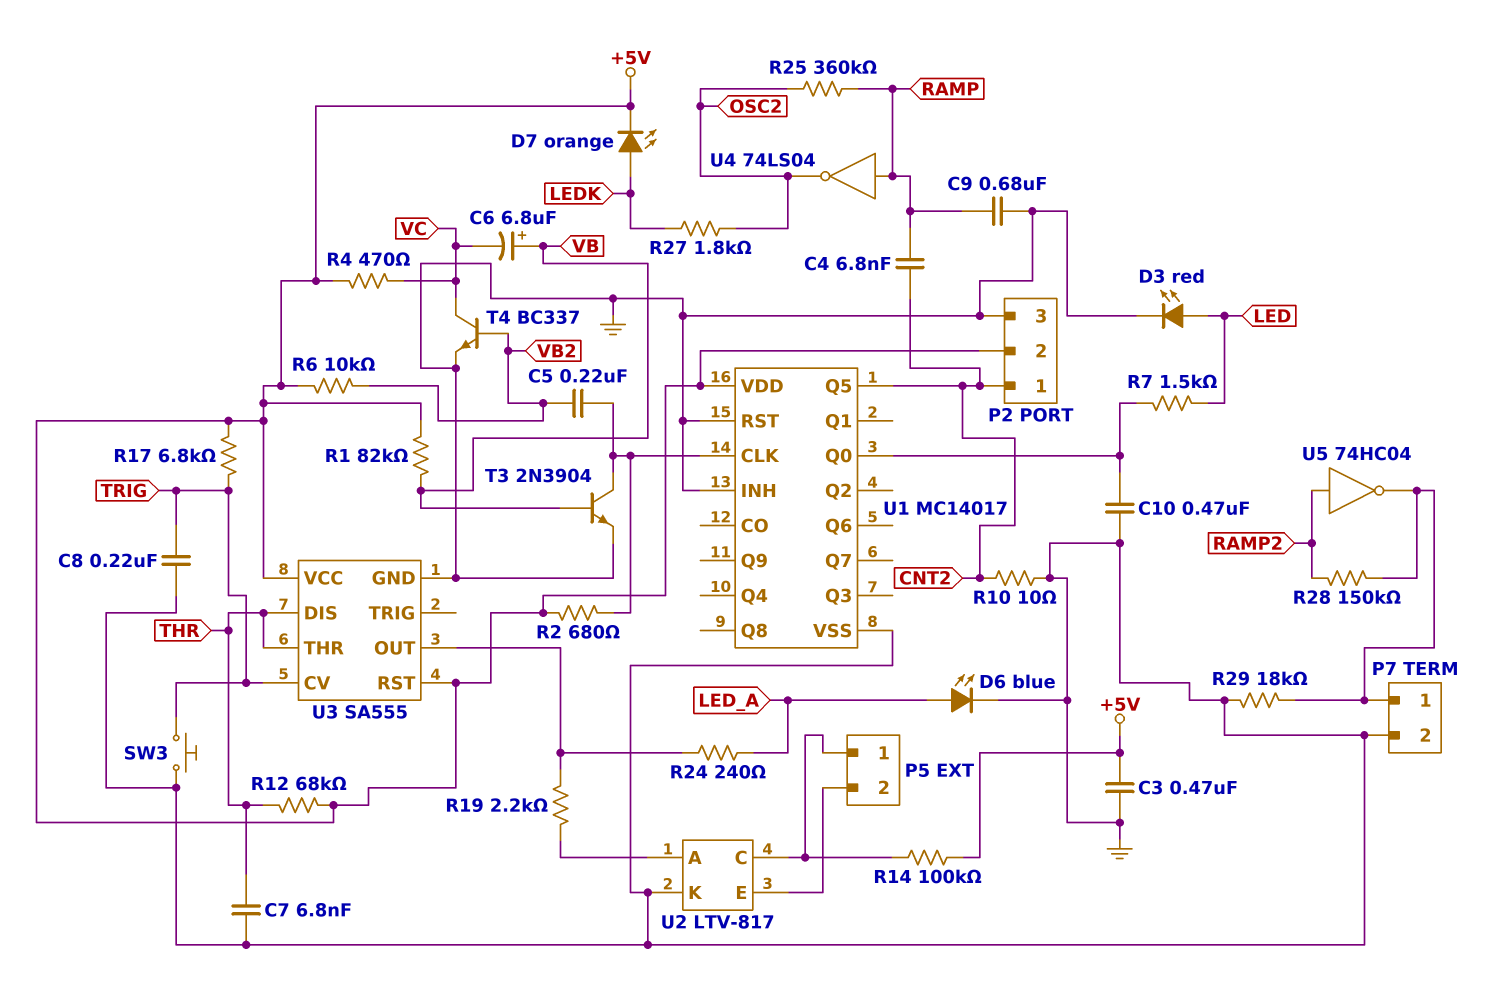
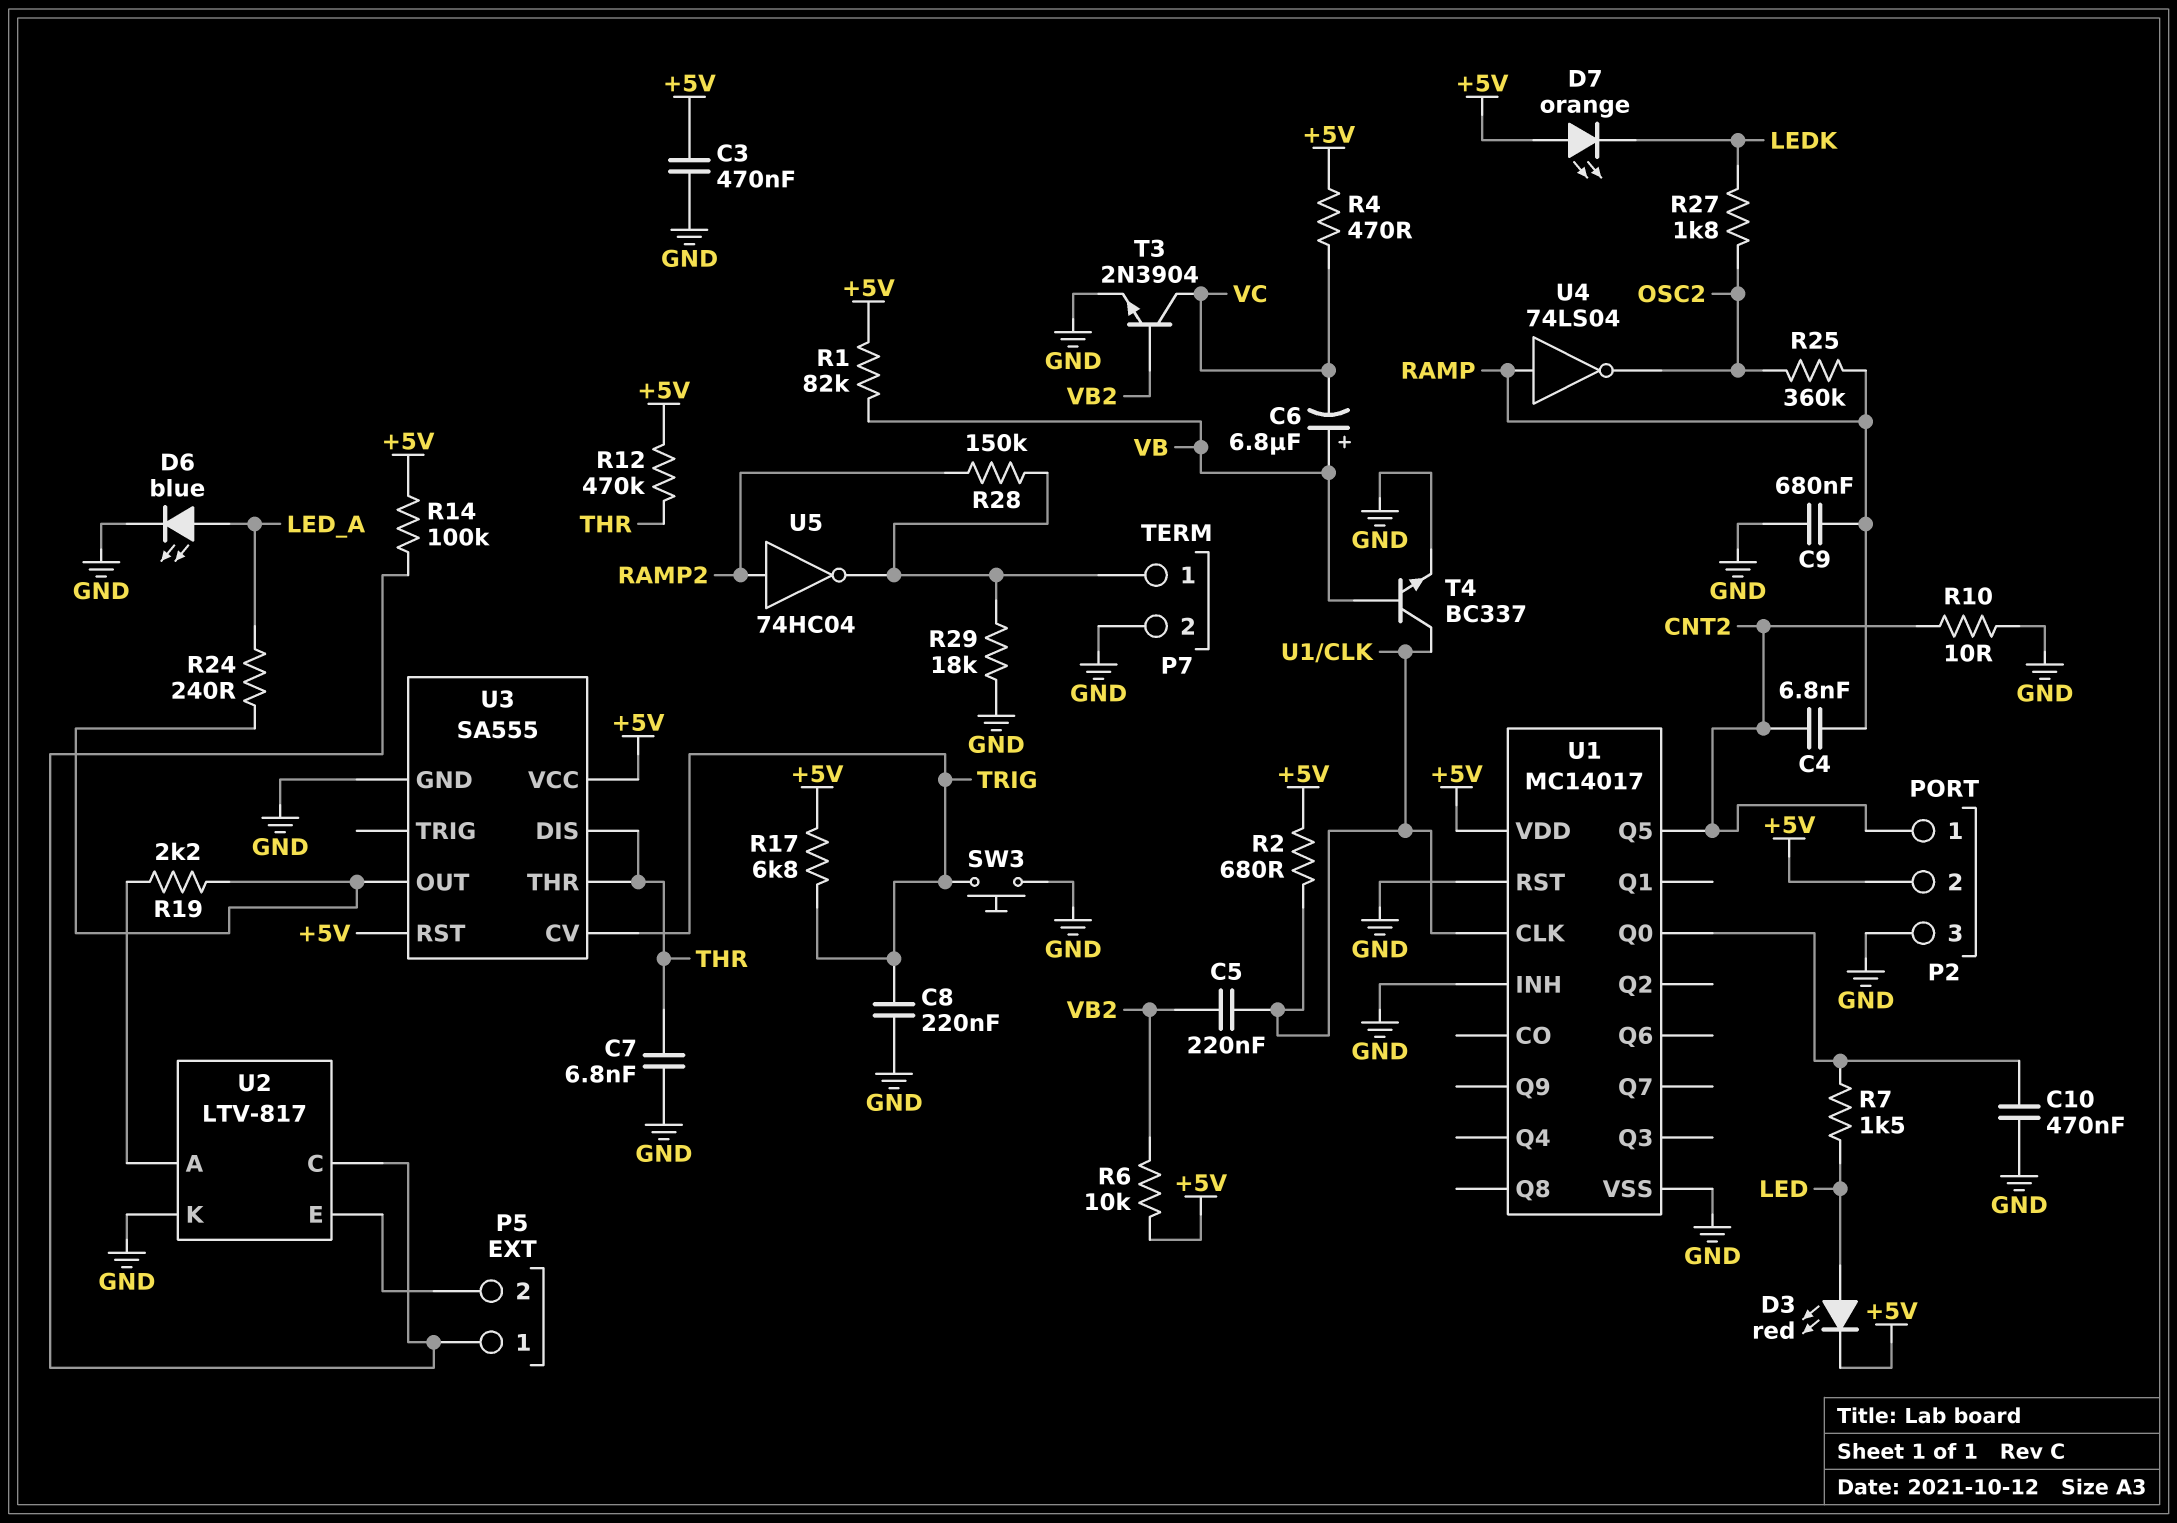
D3: LED red (A LED, K GND) -> LED red (A LED, K +5V)
D7: LED orange (A LEDK, K +5V) -> LED orange (A +5V, K LEDK)
R12: 68k (+5V, THR) -> 470k (+5V, THR)
T3: NPN 2N3904 (B VB, C U1/CLK, E GND) -> NPN 2N3904 (B VB2, C VC, E GND)
T4: NPN BC337 (B VB2, C VC, E GND) -> NPN BC337 (B VB, C U1/CLK, E GND)

